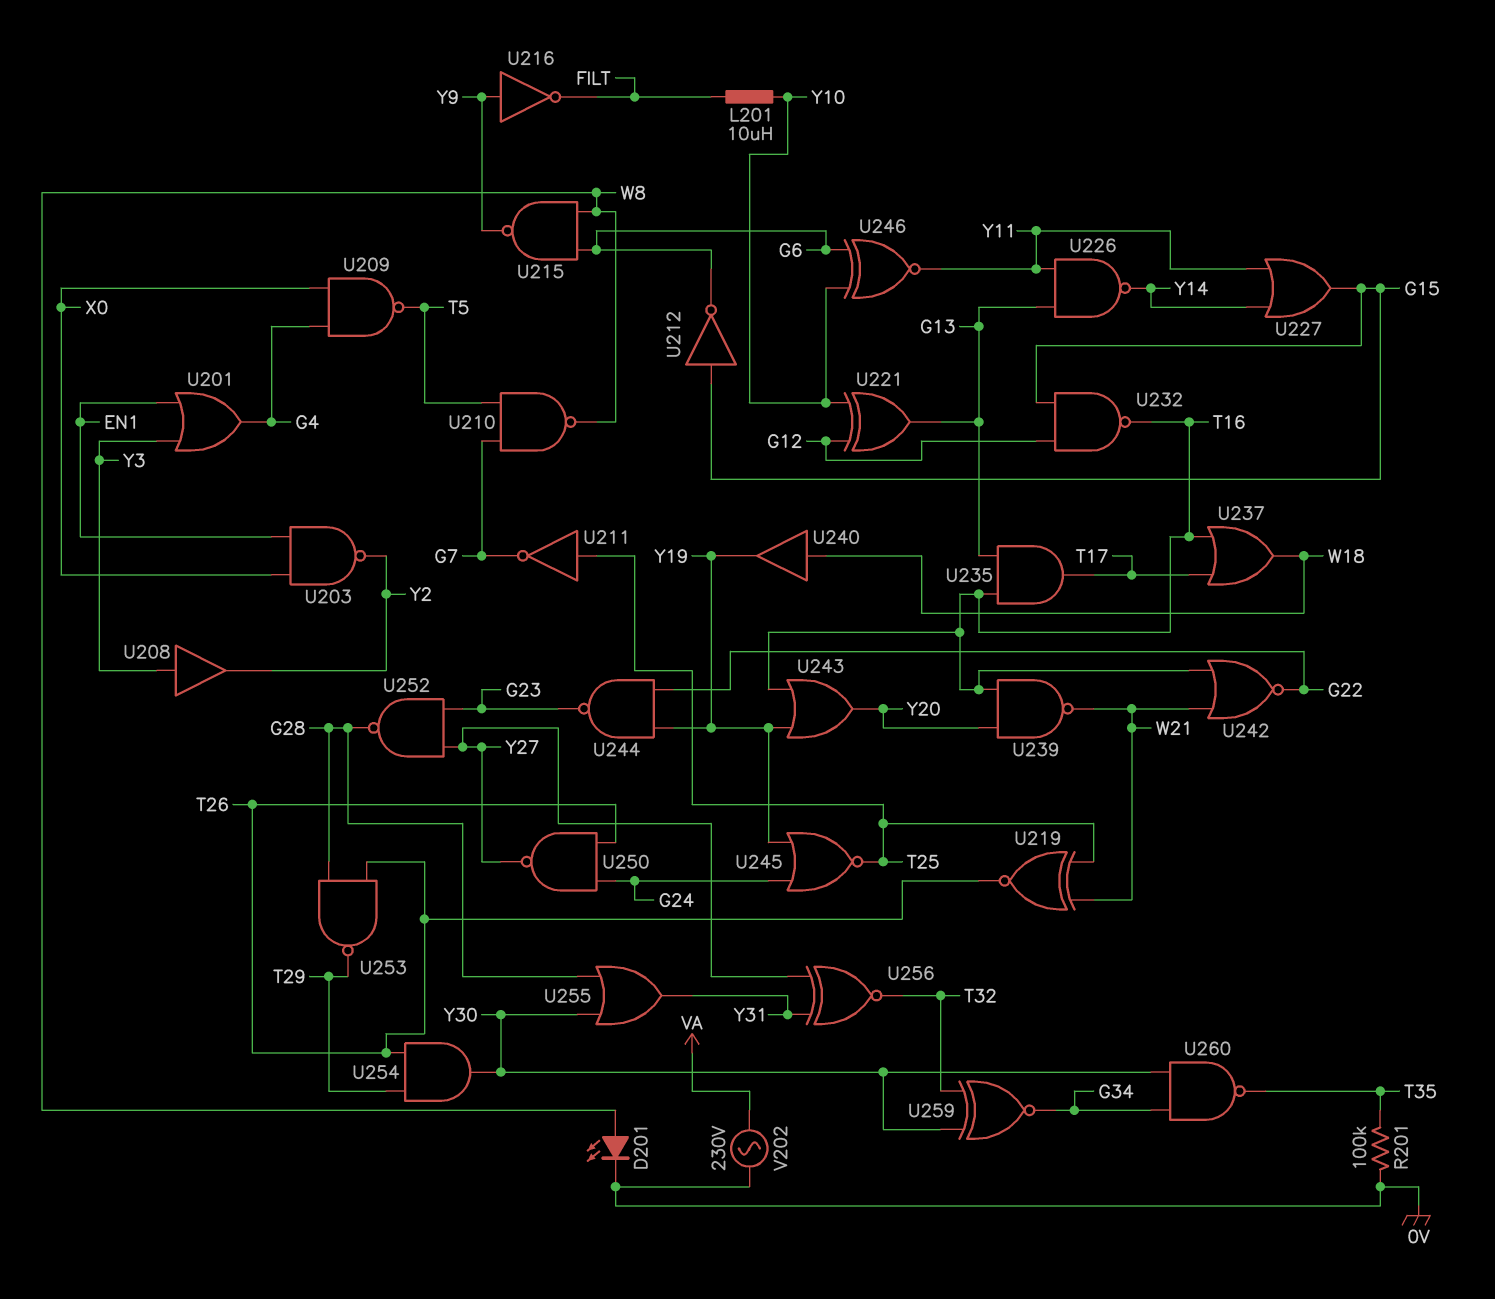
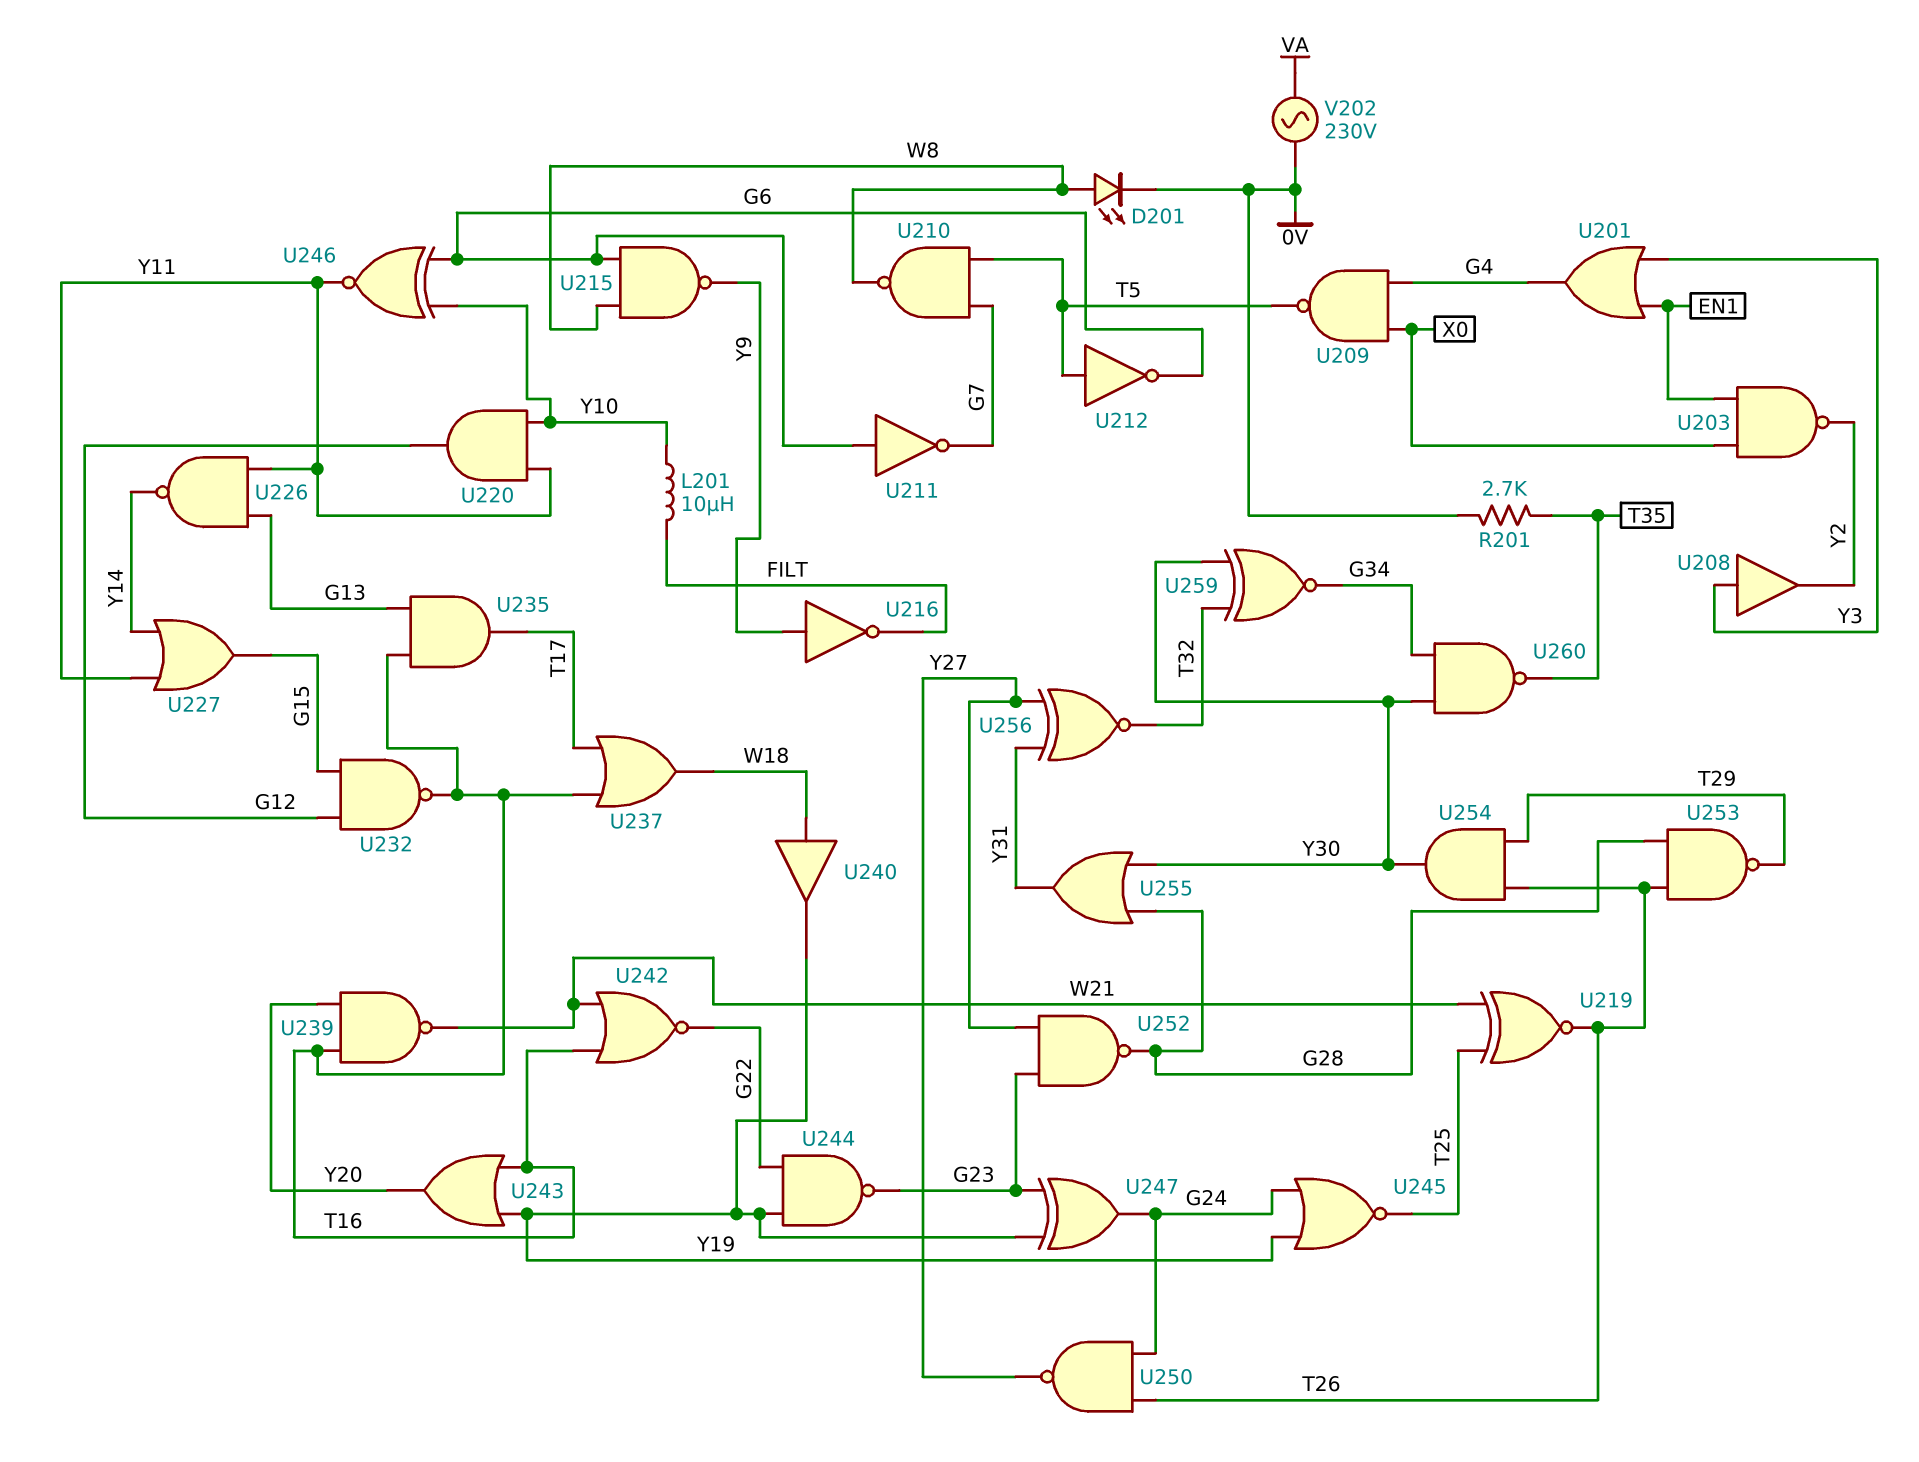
R201: 100k (0V, T35) -> 2.7k (0V, T35)
U211: NOT (in T25, out G7) -> NOT (in G6, out G7)
U212: NOT (in G15, out G6) -> NOT (in T5, out G6)
U220: none -> AND (in Y10, in Y11, out G12)
U221: XOR (in G12, in Y10, out G13) -> none
U247: none -> XOR (in G23, in Y19, out G24)

